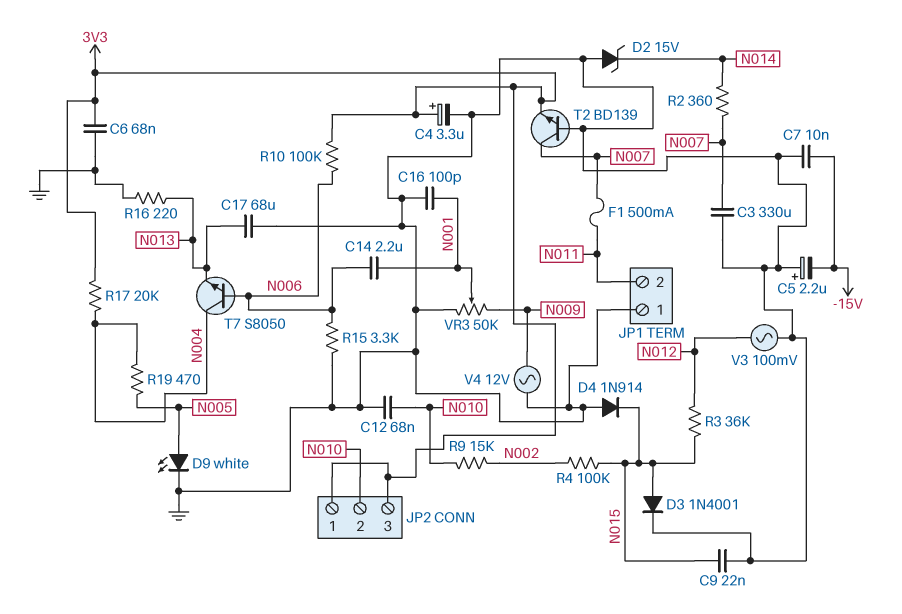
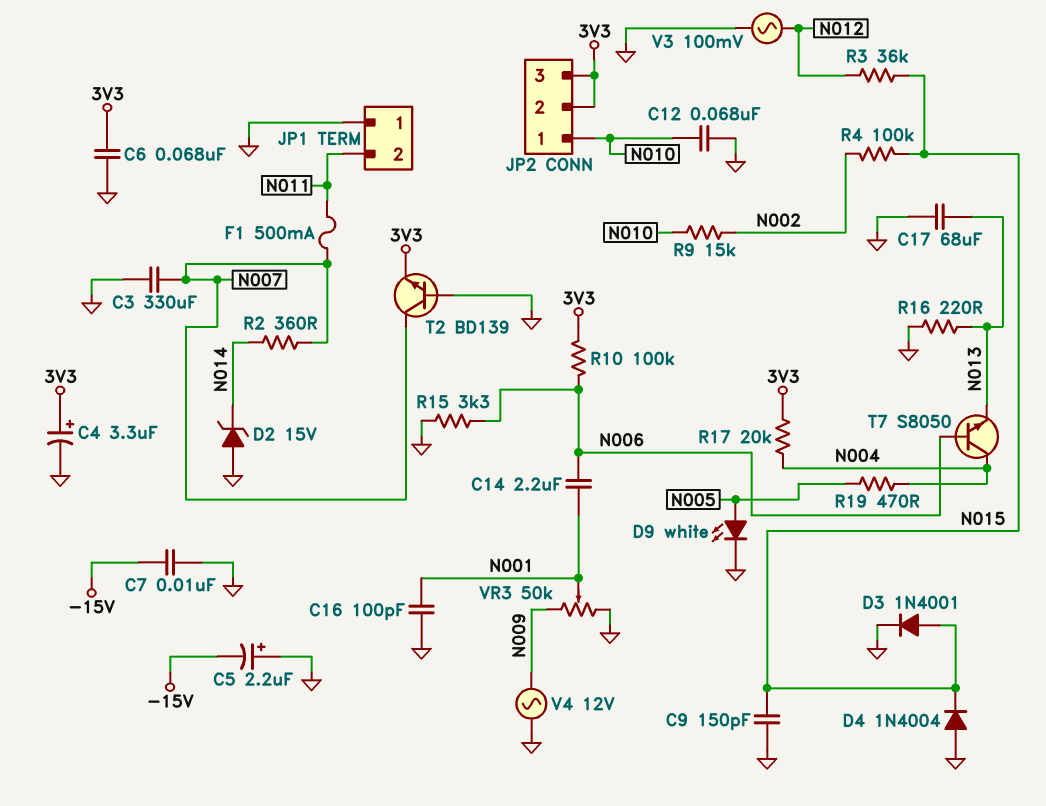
C9: 22nF (GND, N015) -> 150pF (GND, N015)
D4: diode 1N914 (A GND, K N015) -> diode 1N4004 (A GND, K N015)
JP2 pin 1: 3V3 -> N010
JP2 pin 2: N010 -> 3V3

